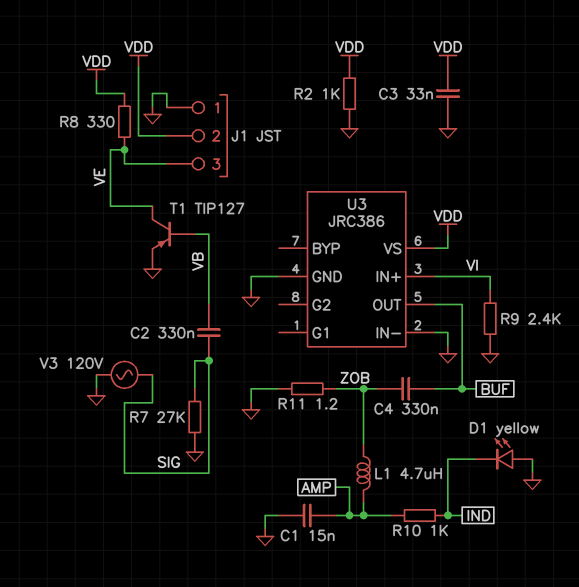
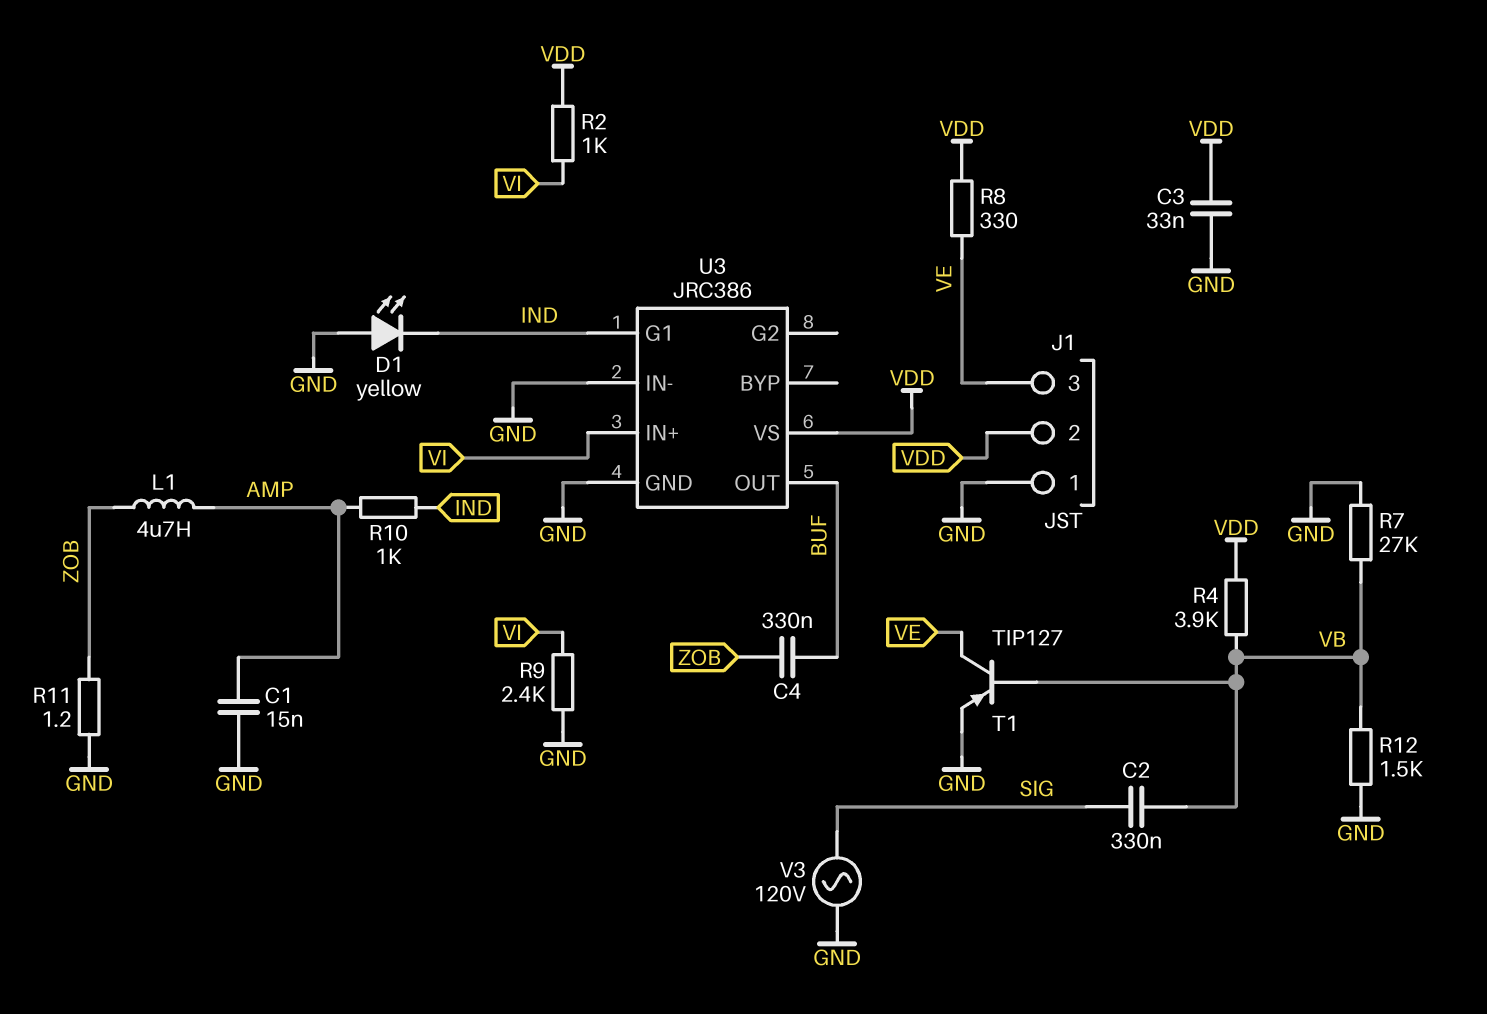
R2: 1k (GND, VDD) -> 1k (VDD, VI)
R4: none -> 3.9k (VB, VDD)
R7: 27k (GND, SIG) -> 27k (GND, VB)
R12: none -> 1.5k (GND, VB)
U3 pin G1: none -> IND

